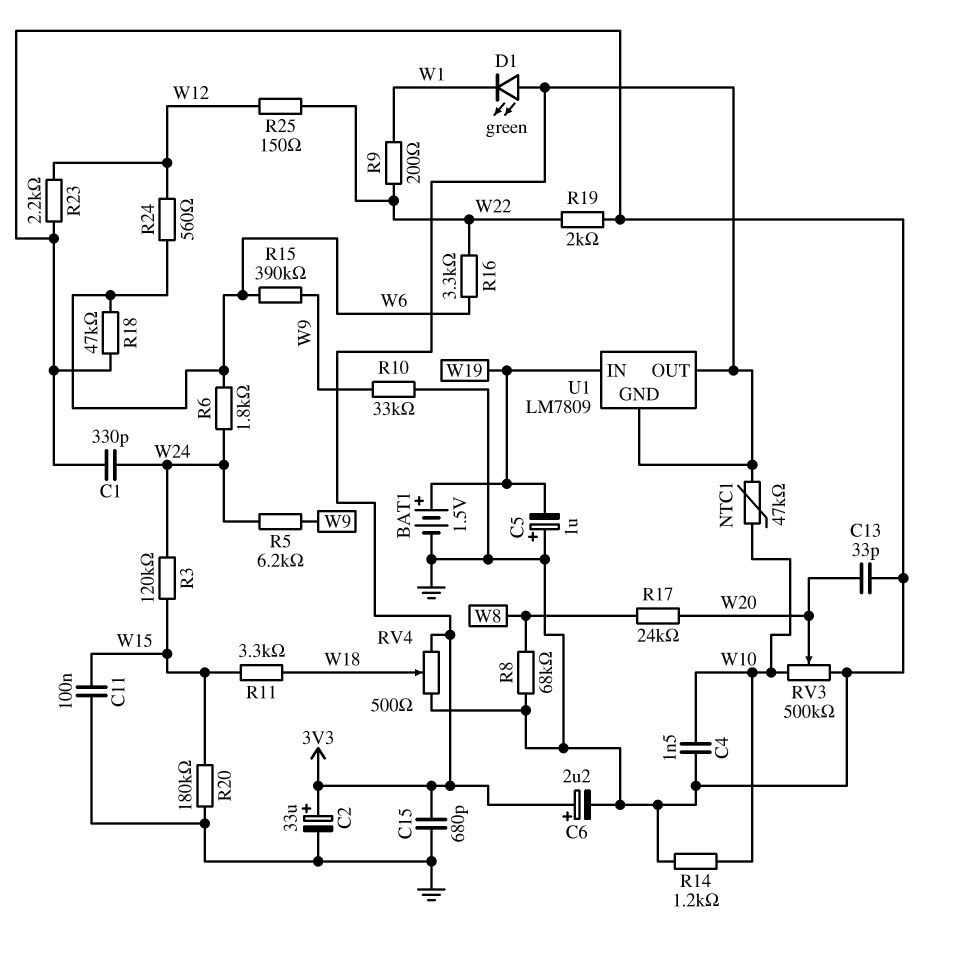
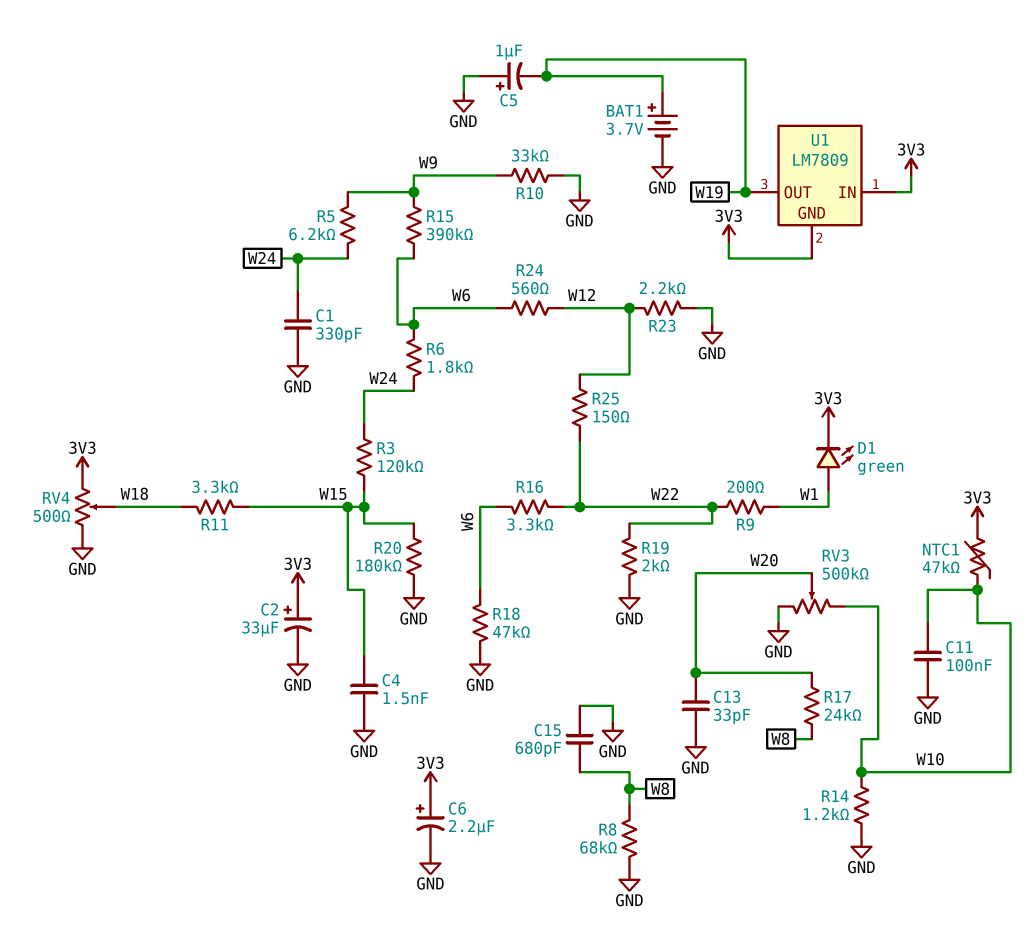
BAT1: 1.5V (plus W19, minus GND) -> 3.7V (plus W19, minus GND)
C4: 1.5nF (GND, W10) -> 1.5nF (GND, W15)
C11: 100nF (GND, W15) -> 100nF (GND, W10)
C15: 680pF (3V3, GND) -> 680pF (GND, W8)
D1: LED green (A 3V3, K W1) -> LED green (A W1, K 3V3)
U1 pin IN: W19 -> 3V3
U1 pin OUT: 3V3 -> W19

